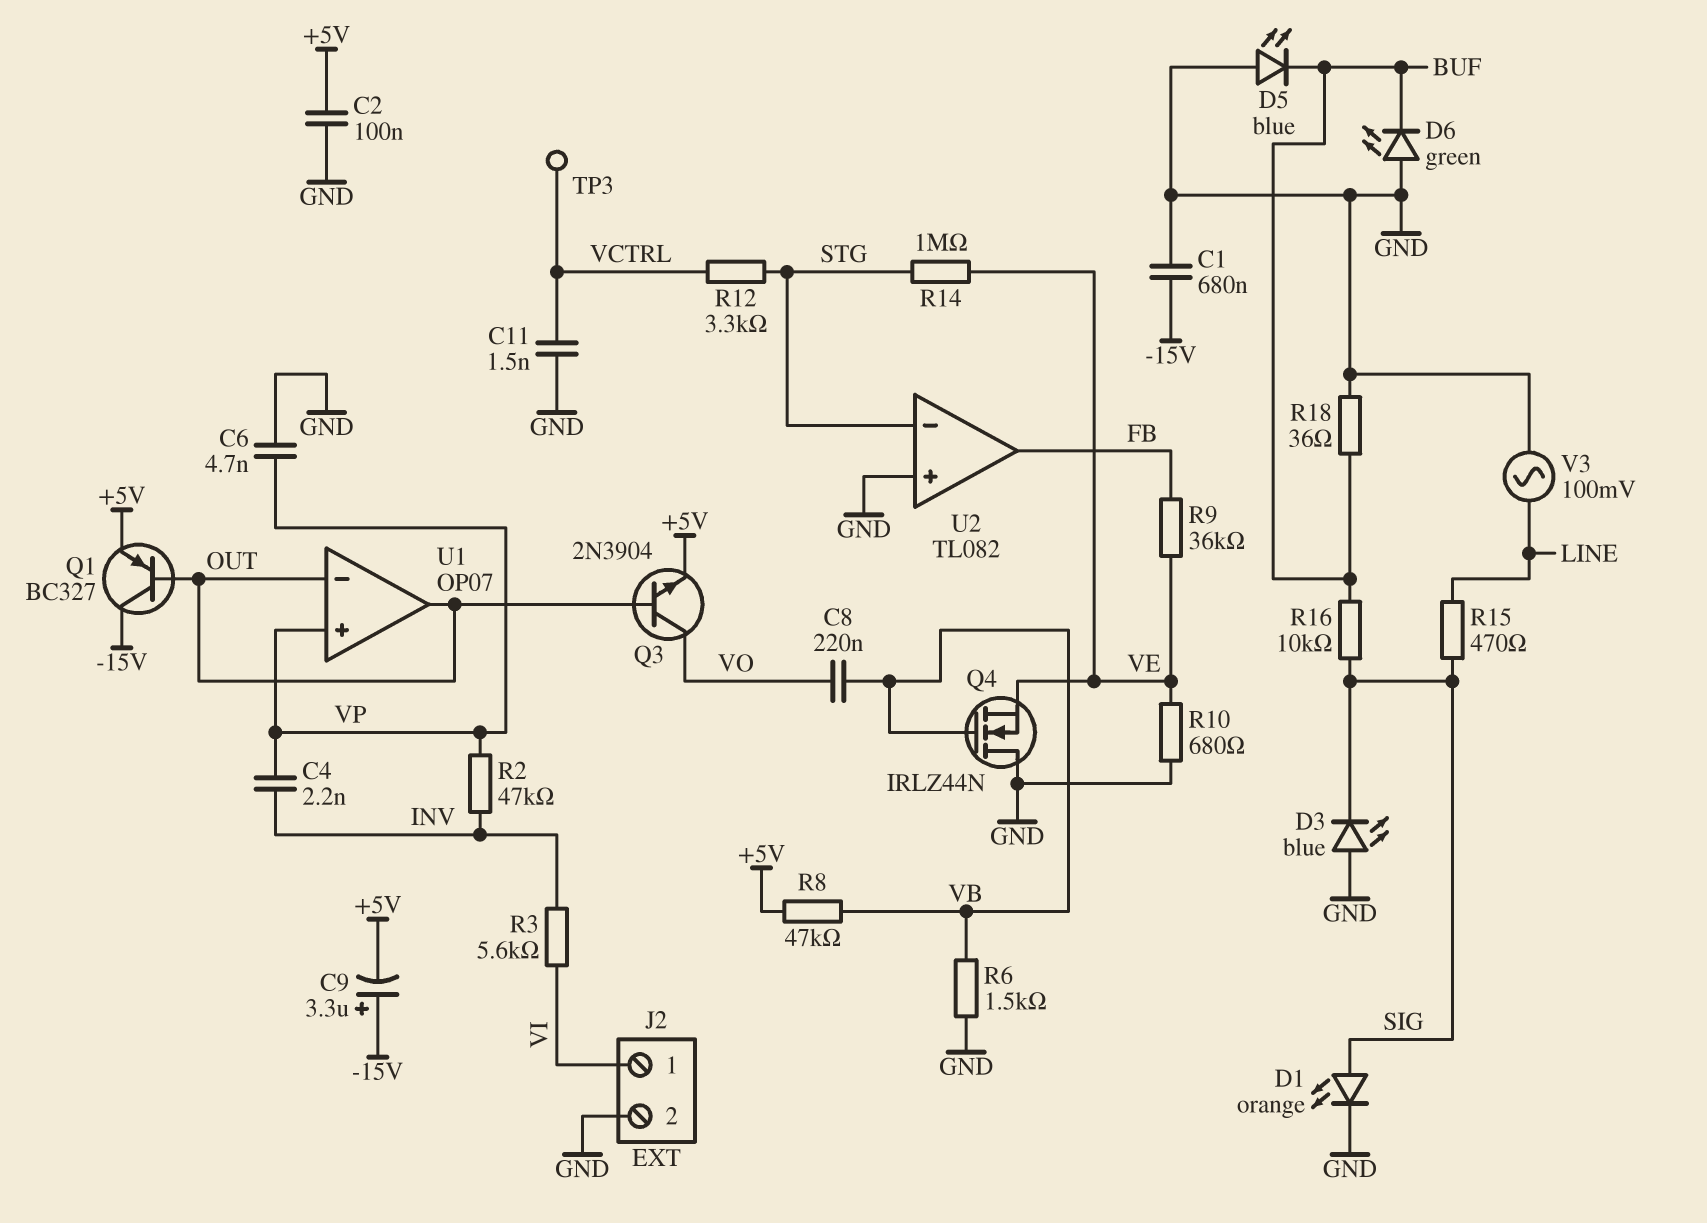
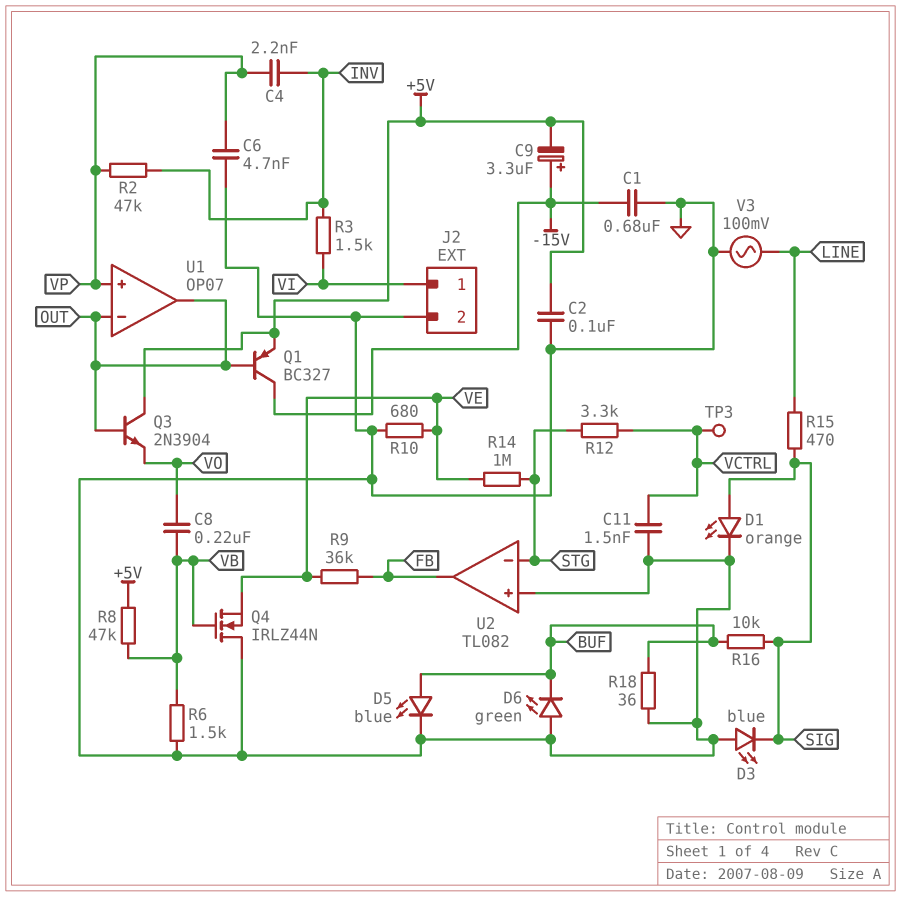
D5: LED blue (A GND, K BUF) -> LED blue (A BUF, K GND)
Q3: NPN 2N3904 (B OUT, C VO, E +5V) -> NPN 2N3904 (B OUT, C +5V, E VO)
R3: 5.6k (INV, VI) -> 1.5k (INV, VI)

